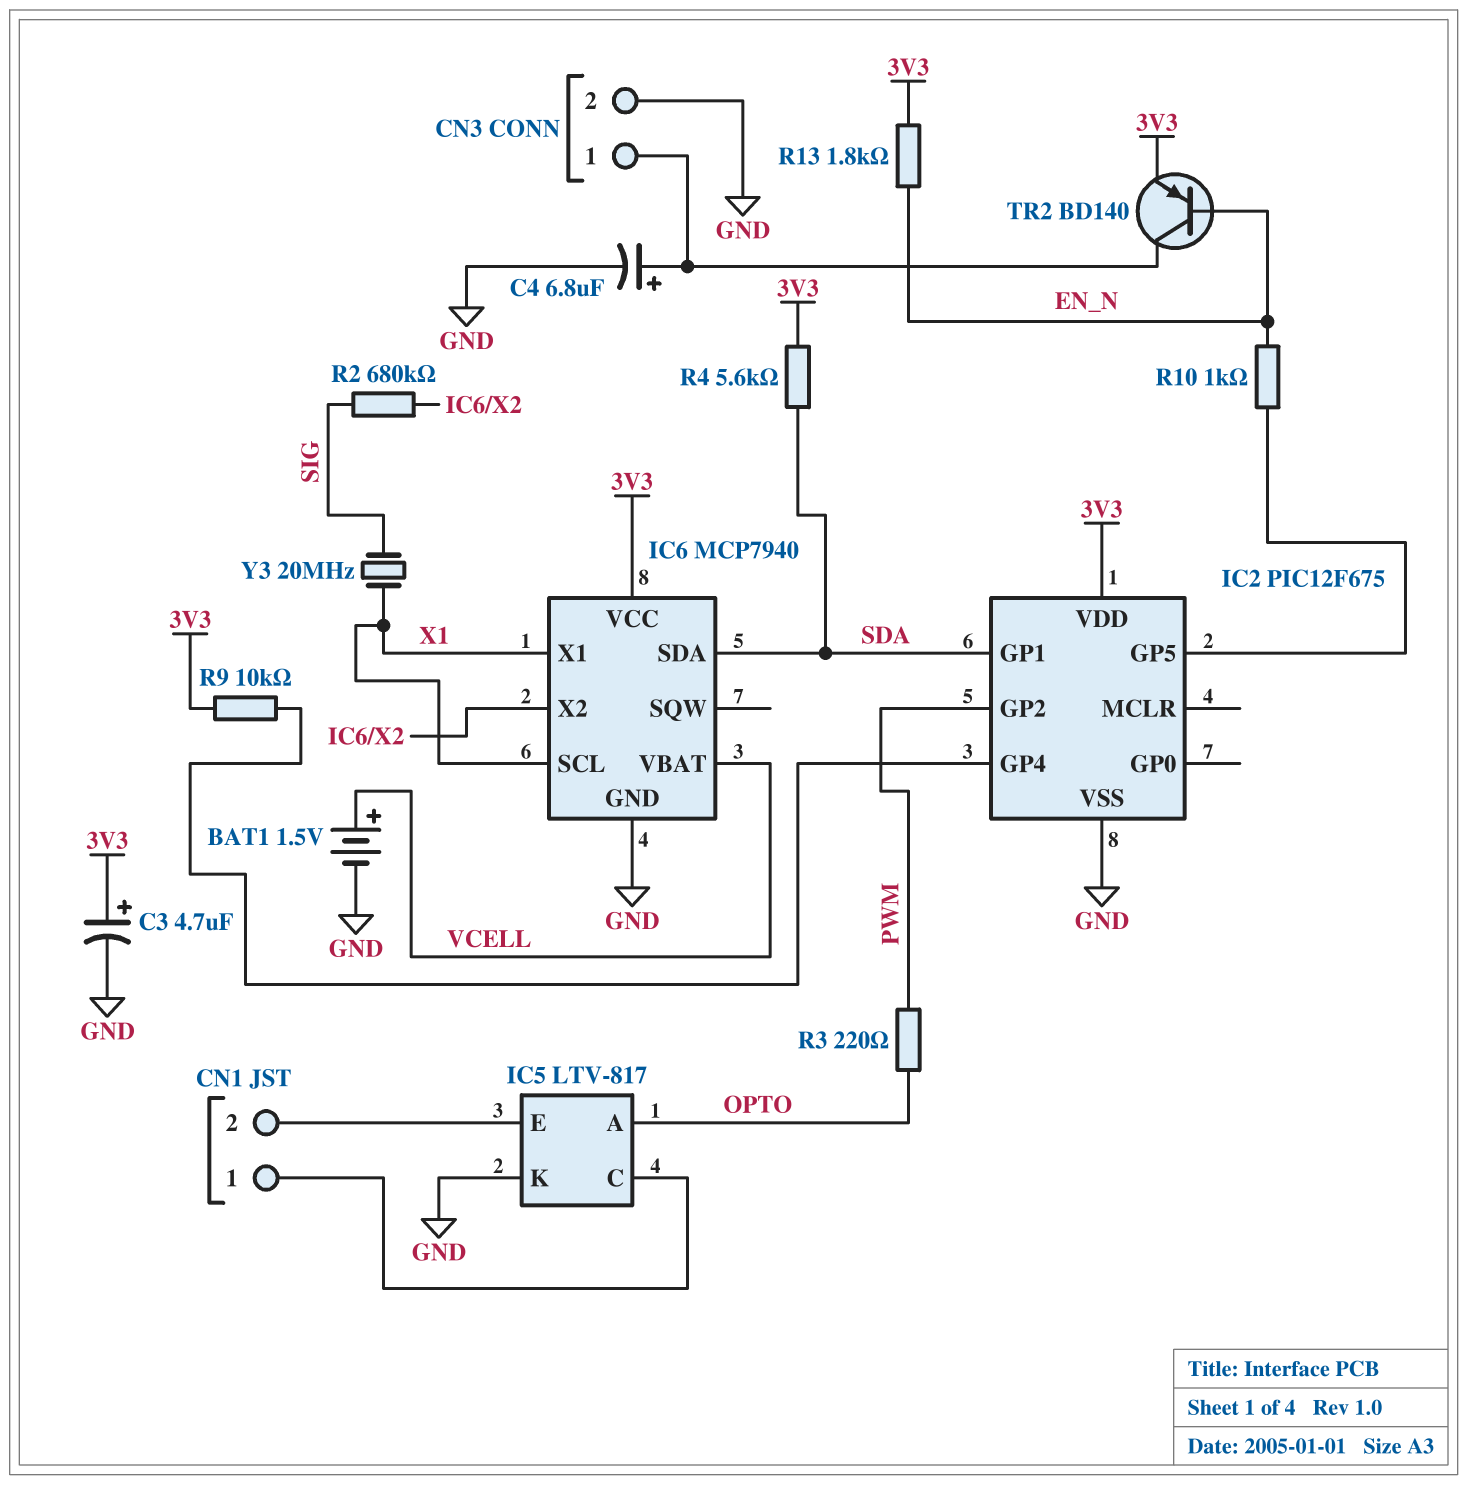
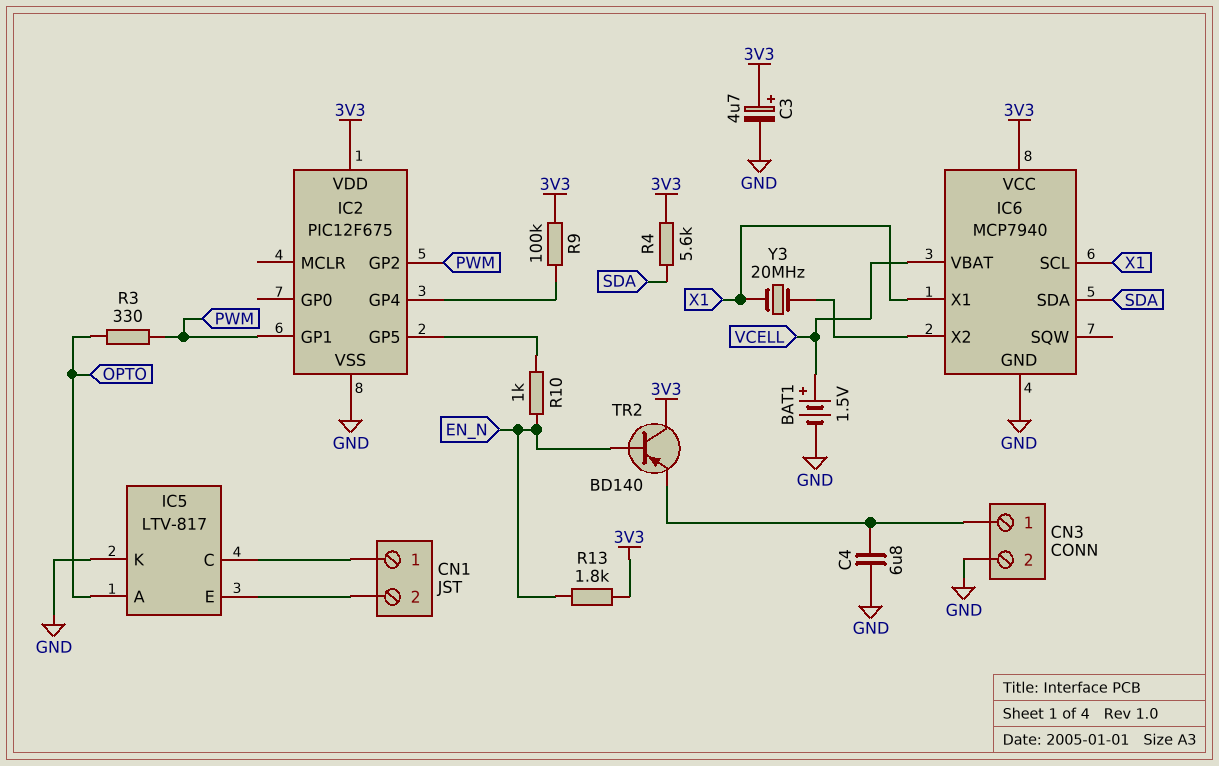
C4: 6.8uF (plus CN3/1, minus GND) -> 6.8uF (CN3/1, GND)
IC2 pin GP1: SDA -> PWM
R2: 680k (IC6/X2, SIG) -> none
R3: 220 (OPTO, PWM) -> 330 (OPTO, PWM)
R9: 10k (3V3, IC2/GP4) -> 100k (3V3, IC2/GP4)
TR2: PNP BD140 (B EN_N, C CN3/1, E 3V3) -> PNP BD140 (B EN_N, C 3V3, E CN3/1)
Y3: 20MHz (SIG, X1) -> 20MHz (IC6/X2, X1)

